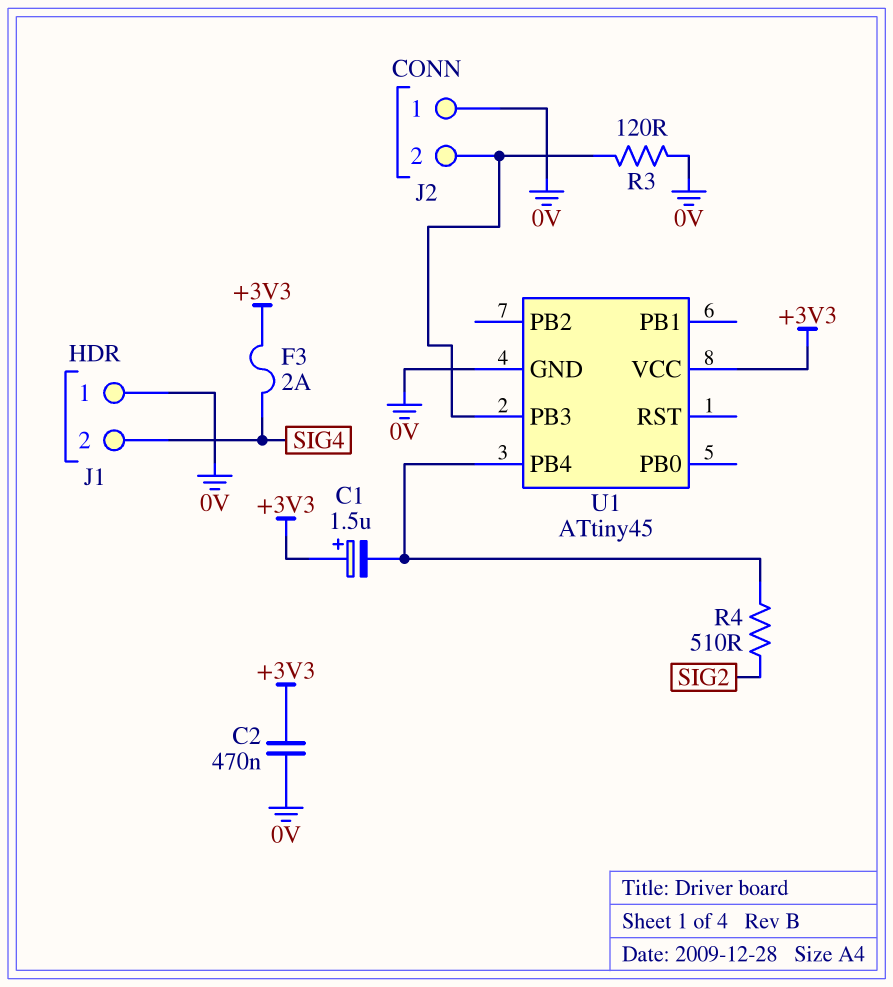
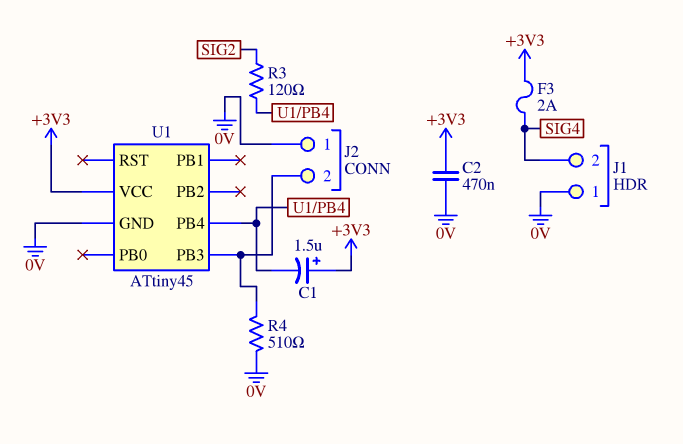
R3: 120 (0V, J2/2) -> 120 (SIG2, U1/PB4)
R4: 510 (SIG2, U1/PB4) -> 510 (0V, J2/2)

